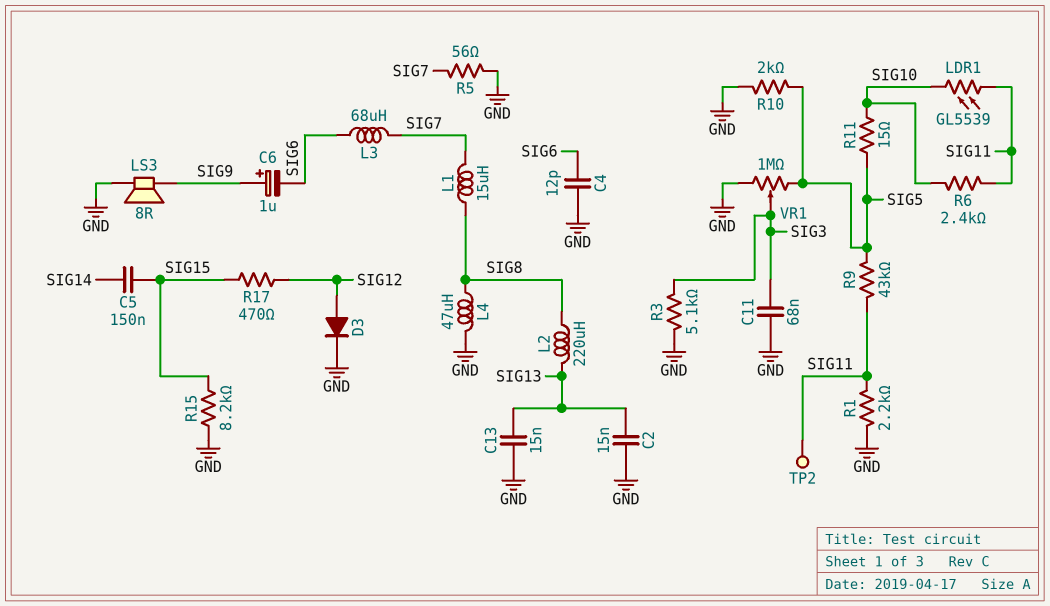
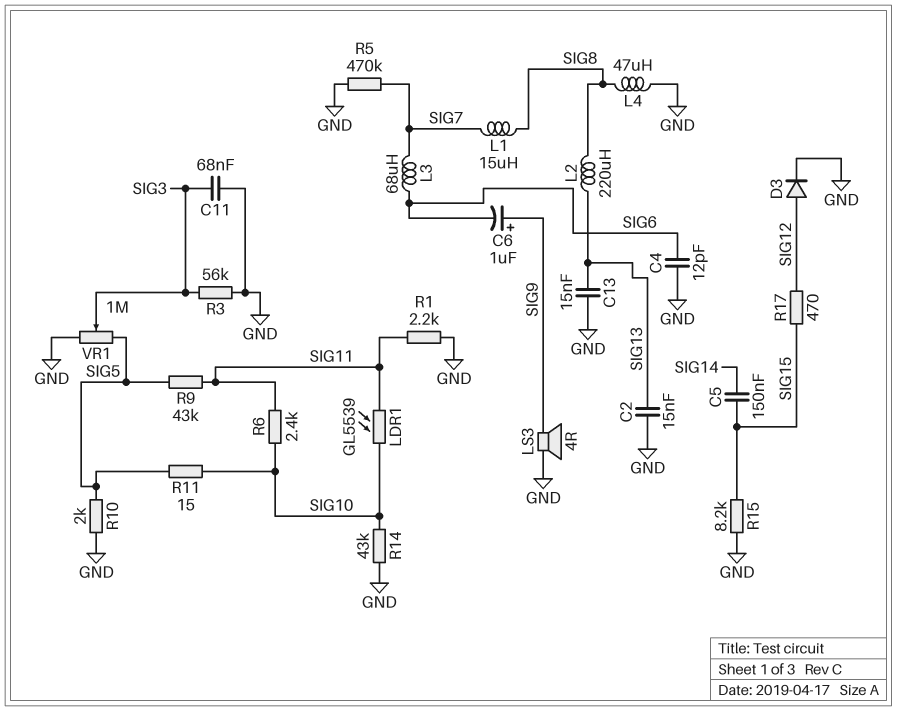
LS3: speaker 8R (GND, SIG9) -> speaker 4R (GND, SIG9)
R3: 5.1k (GND, SIG3) -> 56k (GND, SIG3)
R5: 56 (GND, SIG7) -> 470k (GND, SIG7)
R14: none -> 43k (GND, SIG10)
TP2: test point (SIG11) -> none

